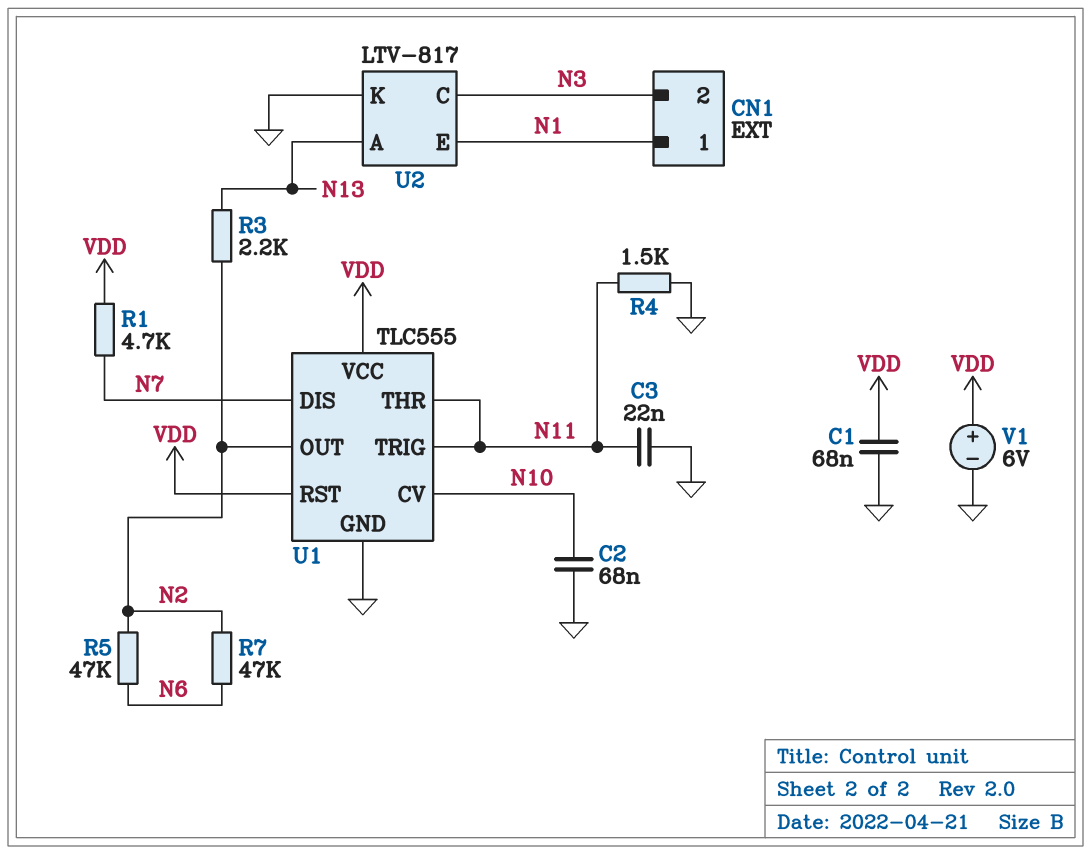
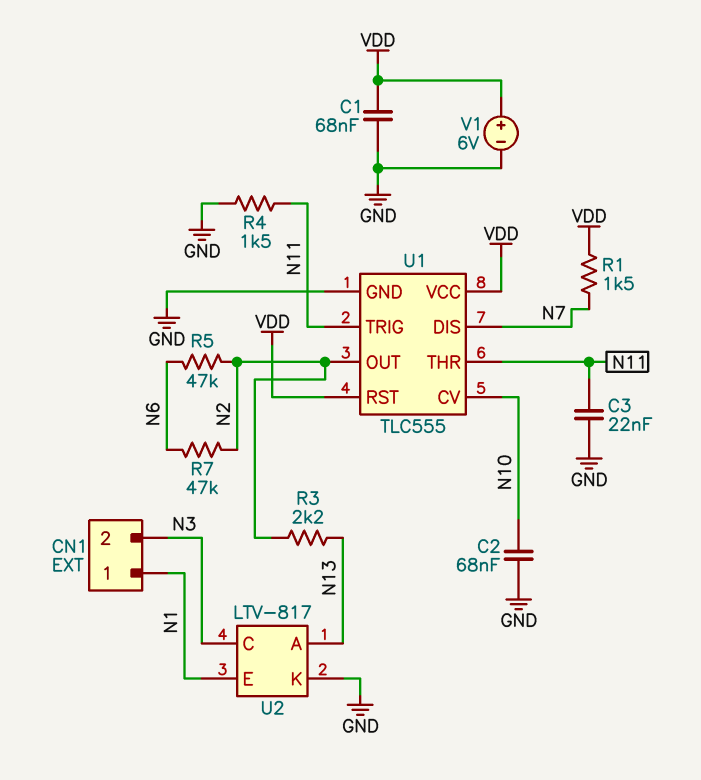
R1: 4.7k (N7, VDD) -> 1.5k (N7, VDD)

